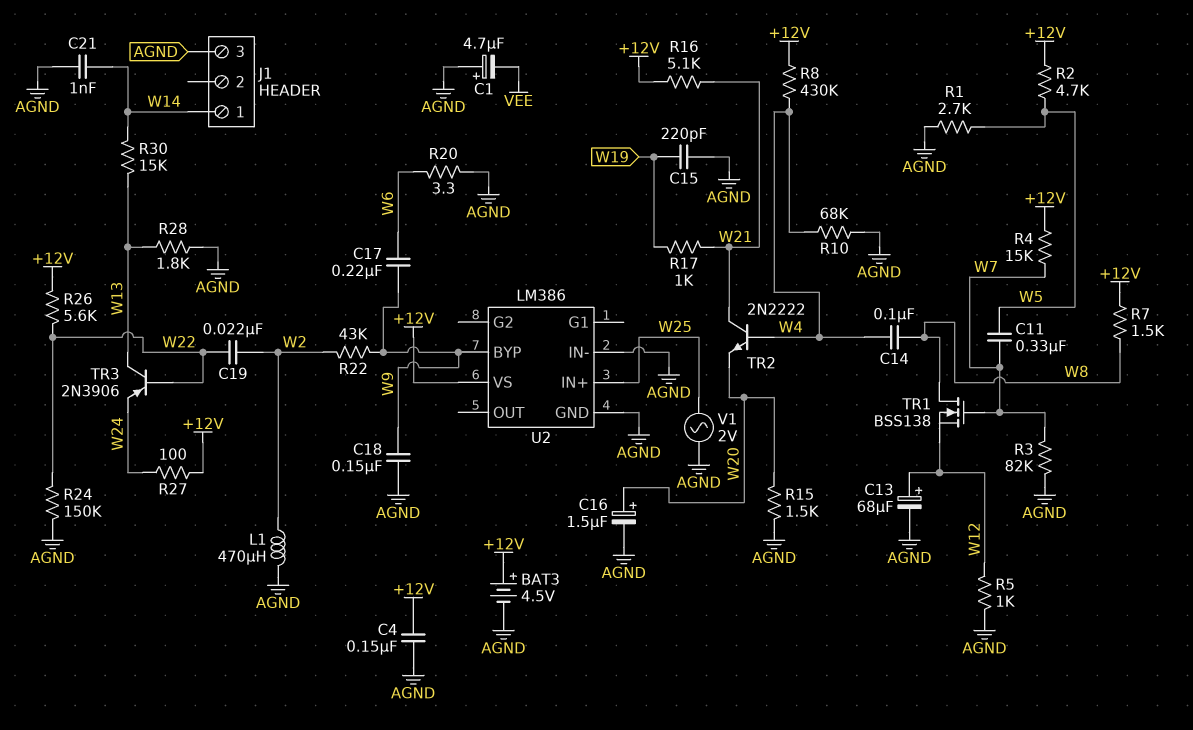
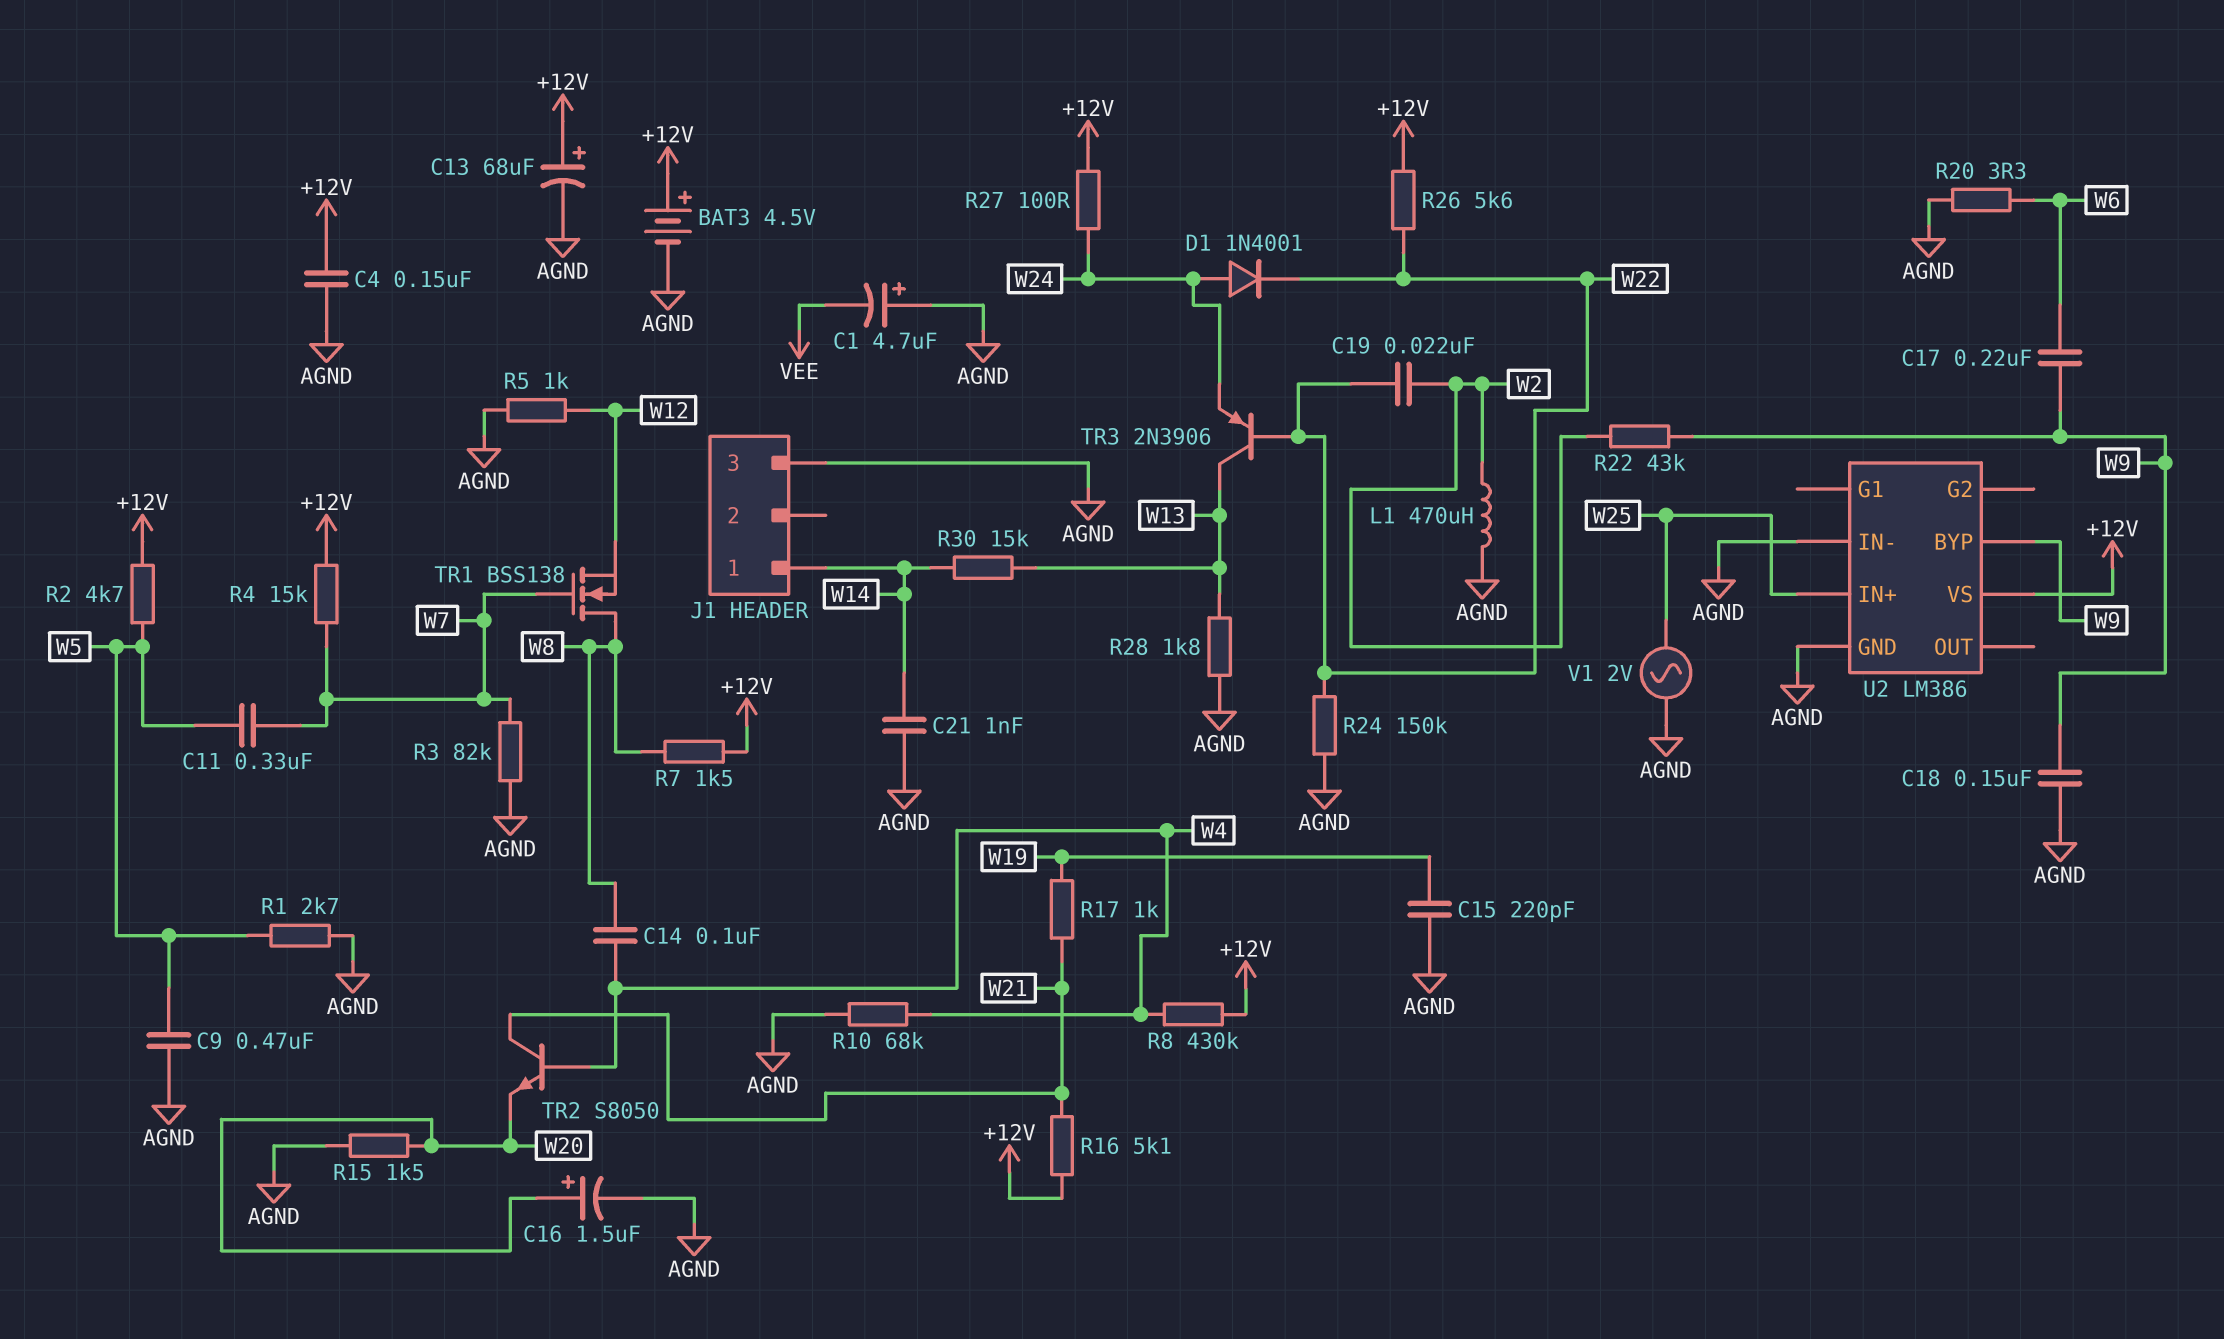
C9: none -> 470nF (AGND, W5)
C13: 68uF (plus W12, minus AGND) -> 68uF (plus +12V, minus AGND)
D1: none -> diode 1N4001 (A W24, K W22)
TR2: NPN 2N2222 (B W4, C W21, E W20) -> NPN S8050 (B W4, C W21, E W20)

